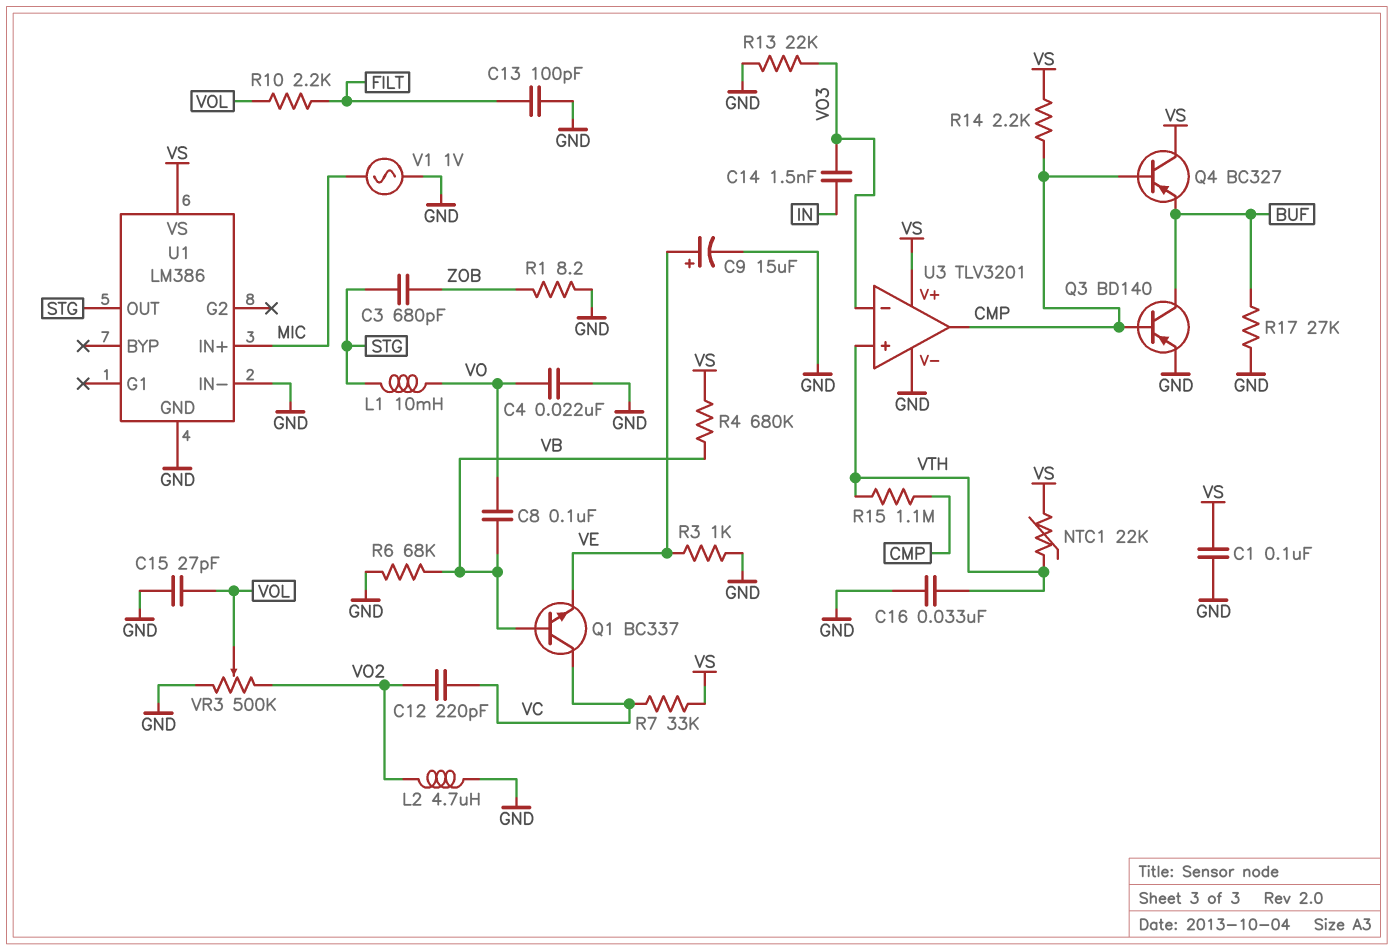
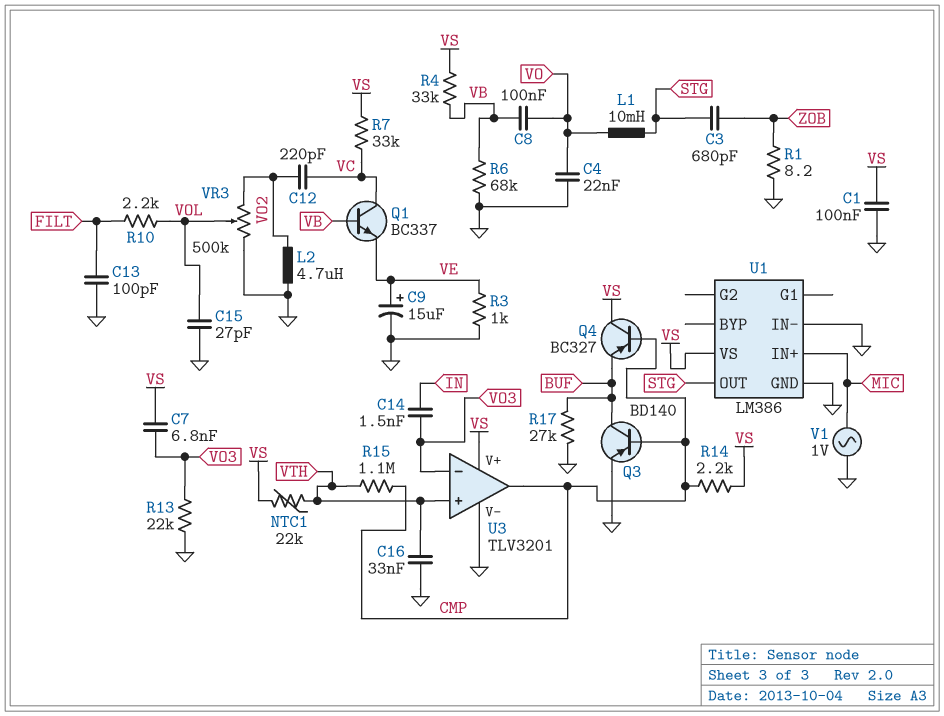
C7: none -> 6.8nF (VO3, VS)
R4: 680k (VB, VS) -> 33k (VB, VS)

